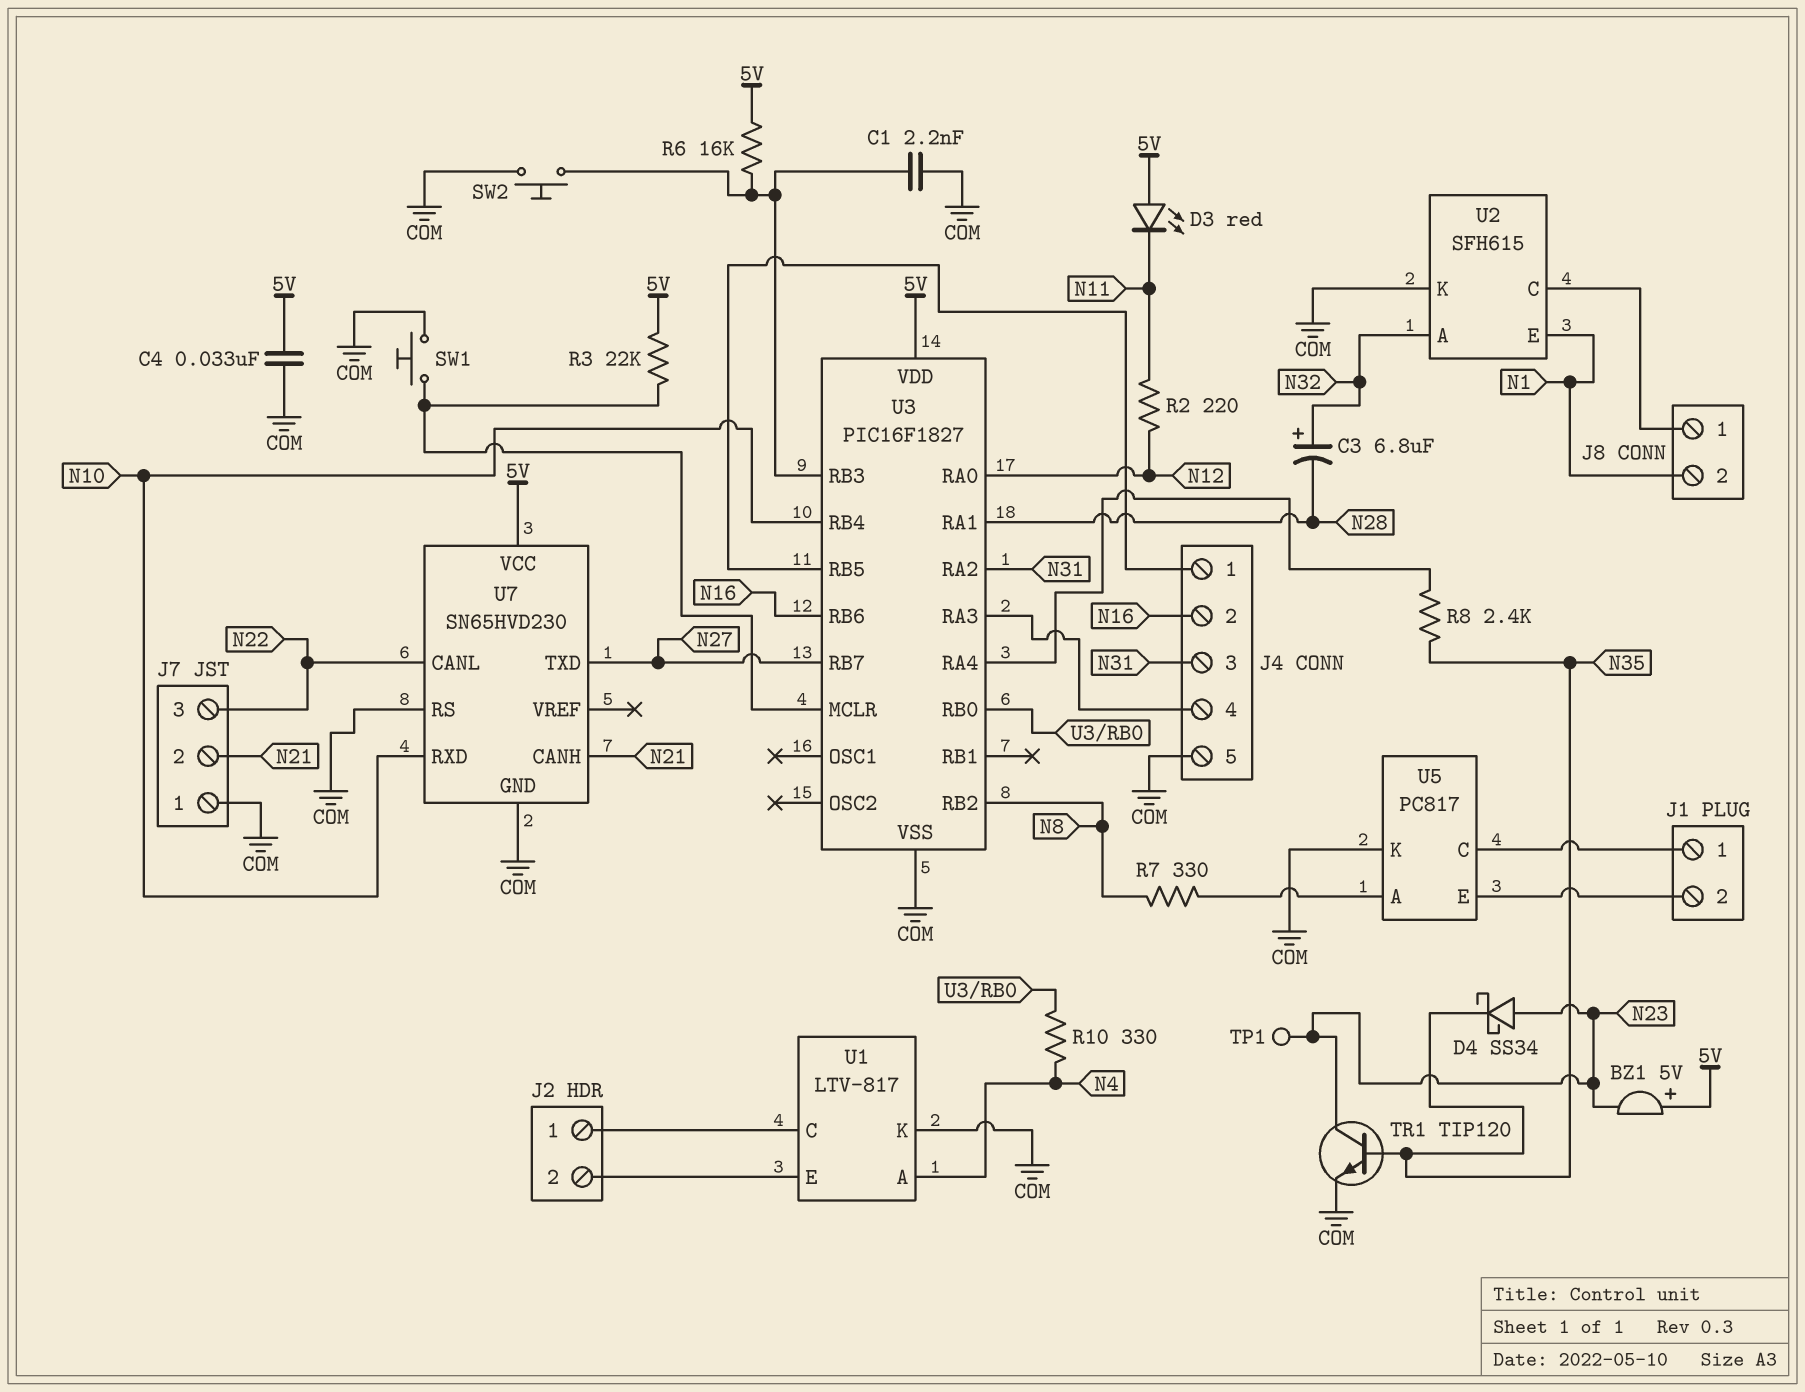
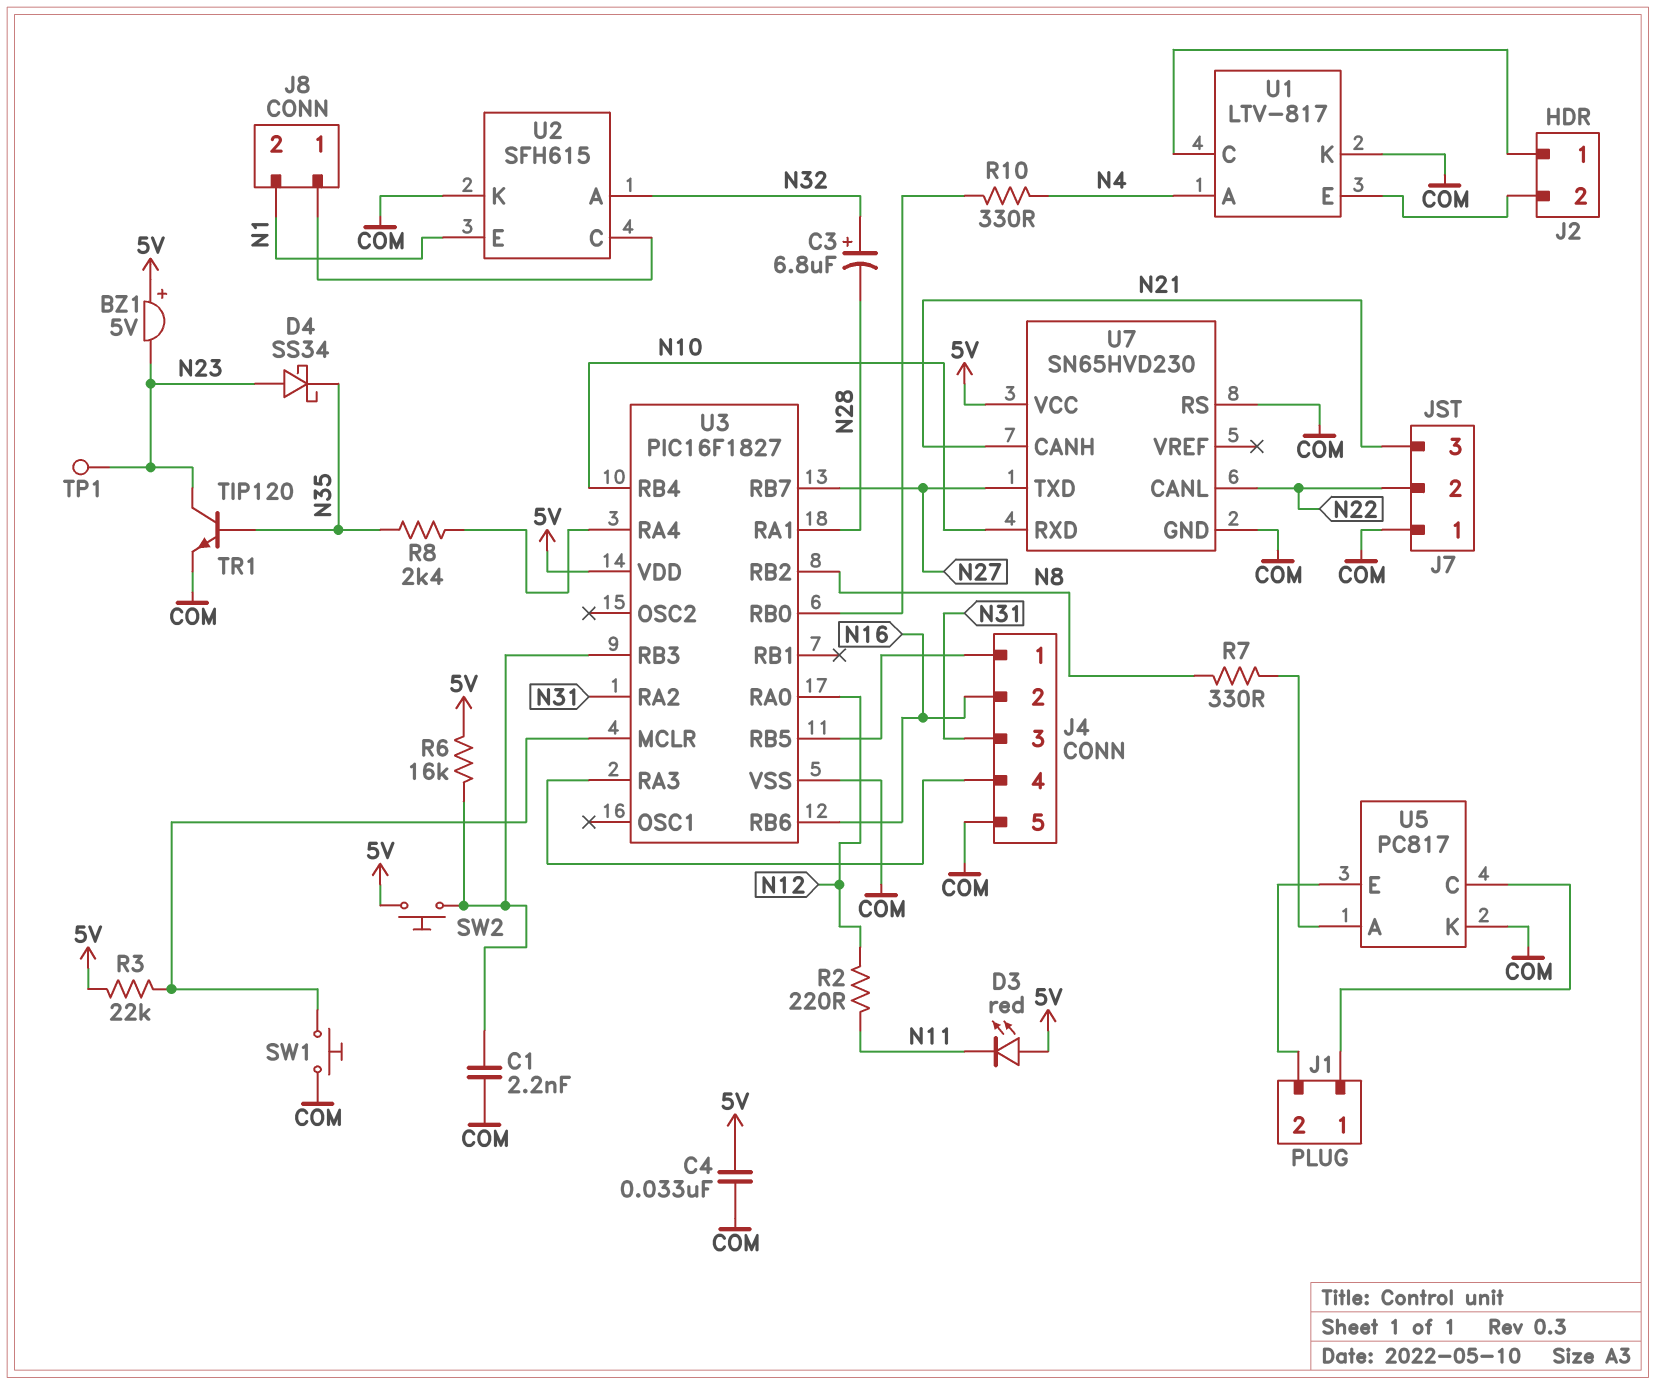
J7 pin 2: N21 -> N22
J7 pin 3: N22 -> N21
SW2: button (COM, U3/RB3) -> button (5V, U3/RB3)

